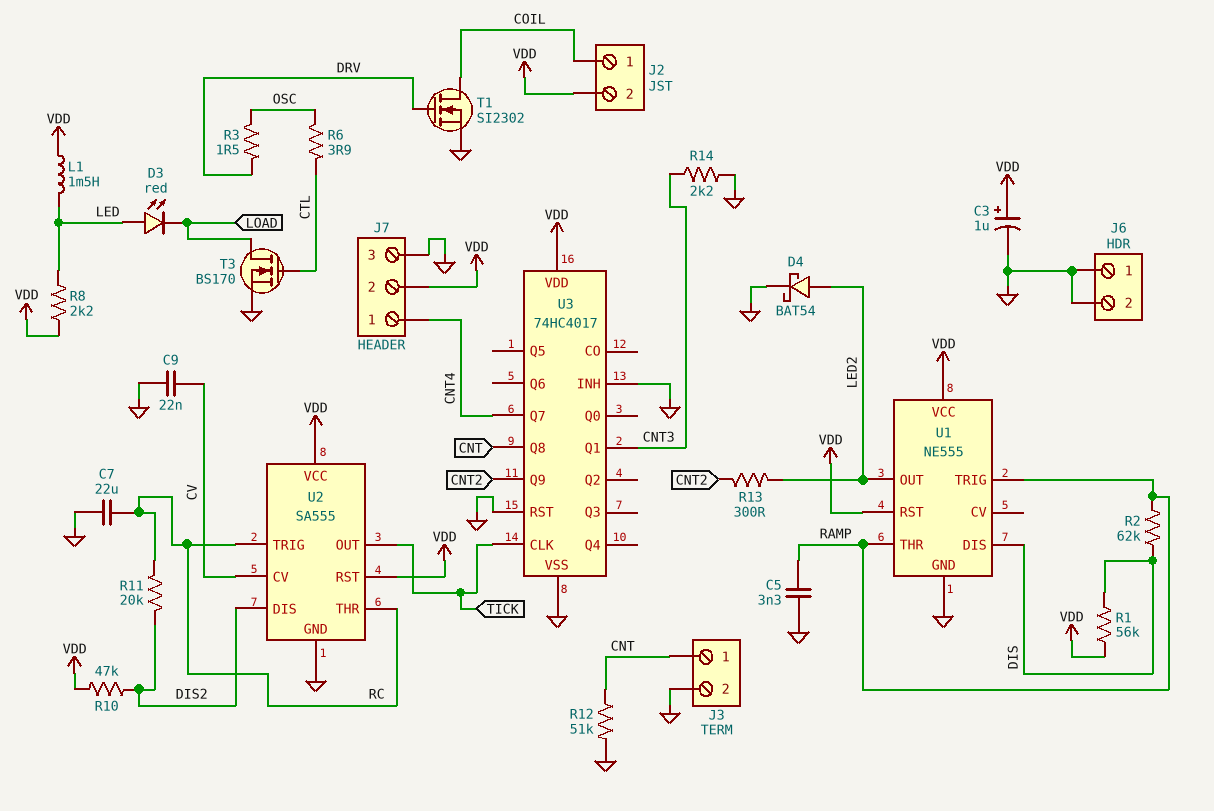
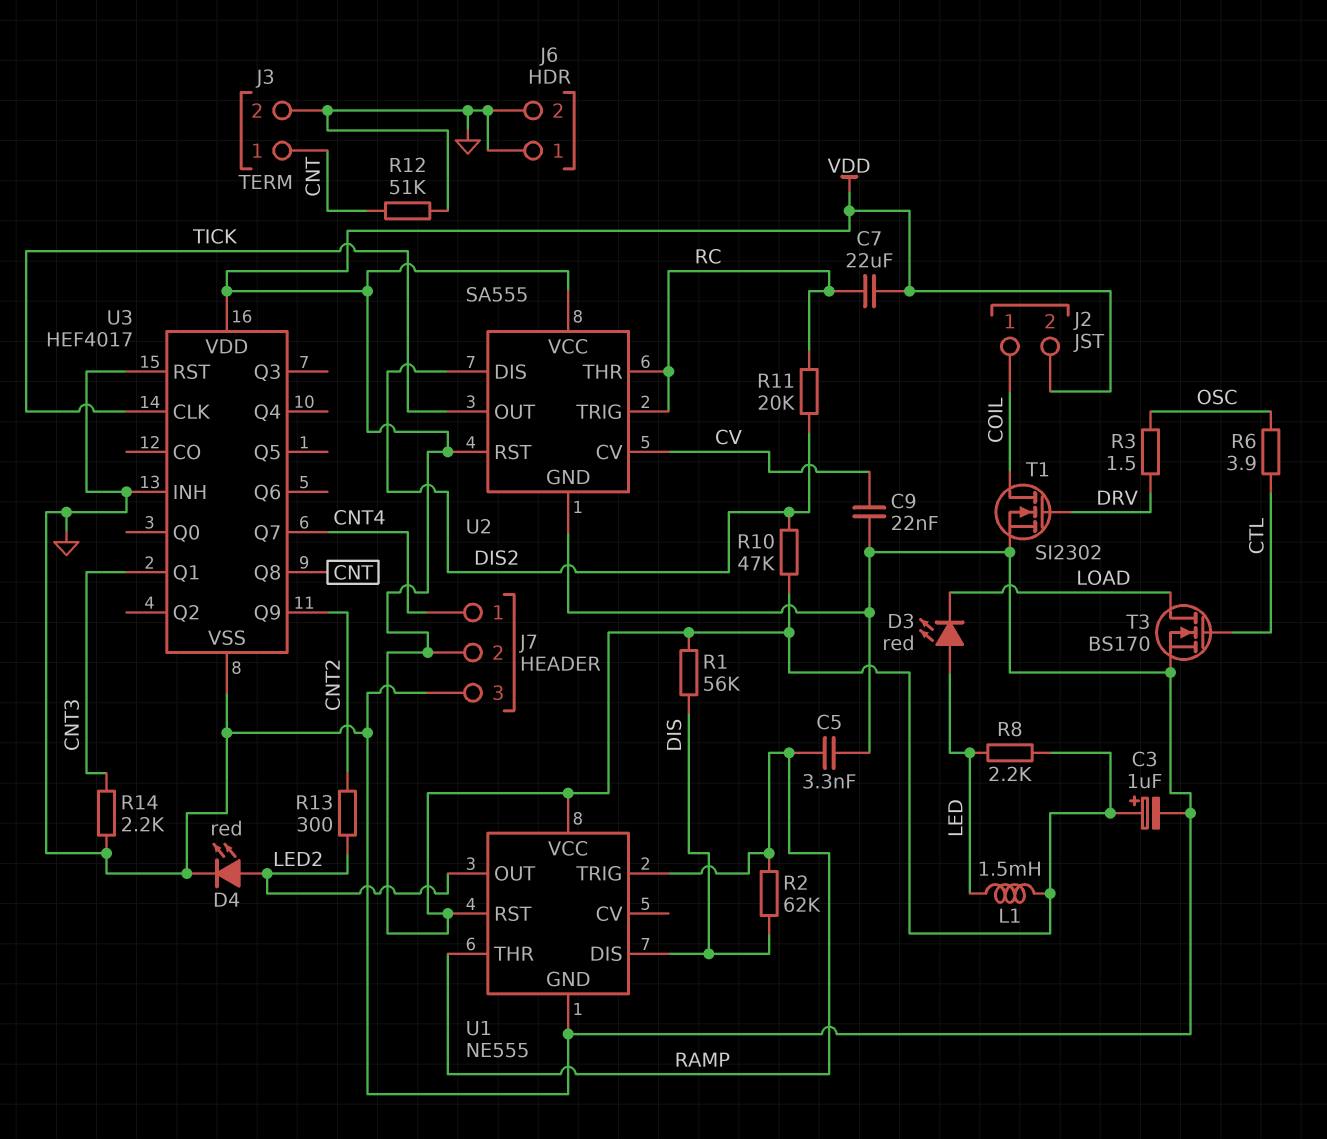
C7: 22uF (GND, RC) -> 22uF (RC, VDD)
D4: schottky BAT54 (A LED2, K GND) -> LED red (A LED2, K GND)
U3: 74HC4017 -> HEF4017

